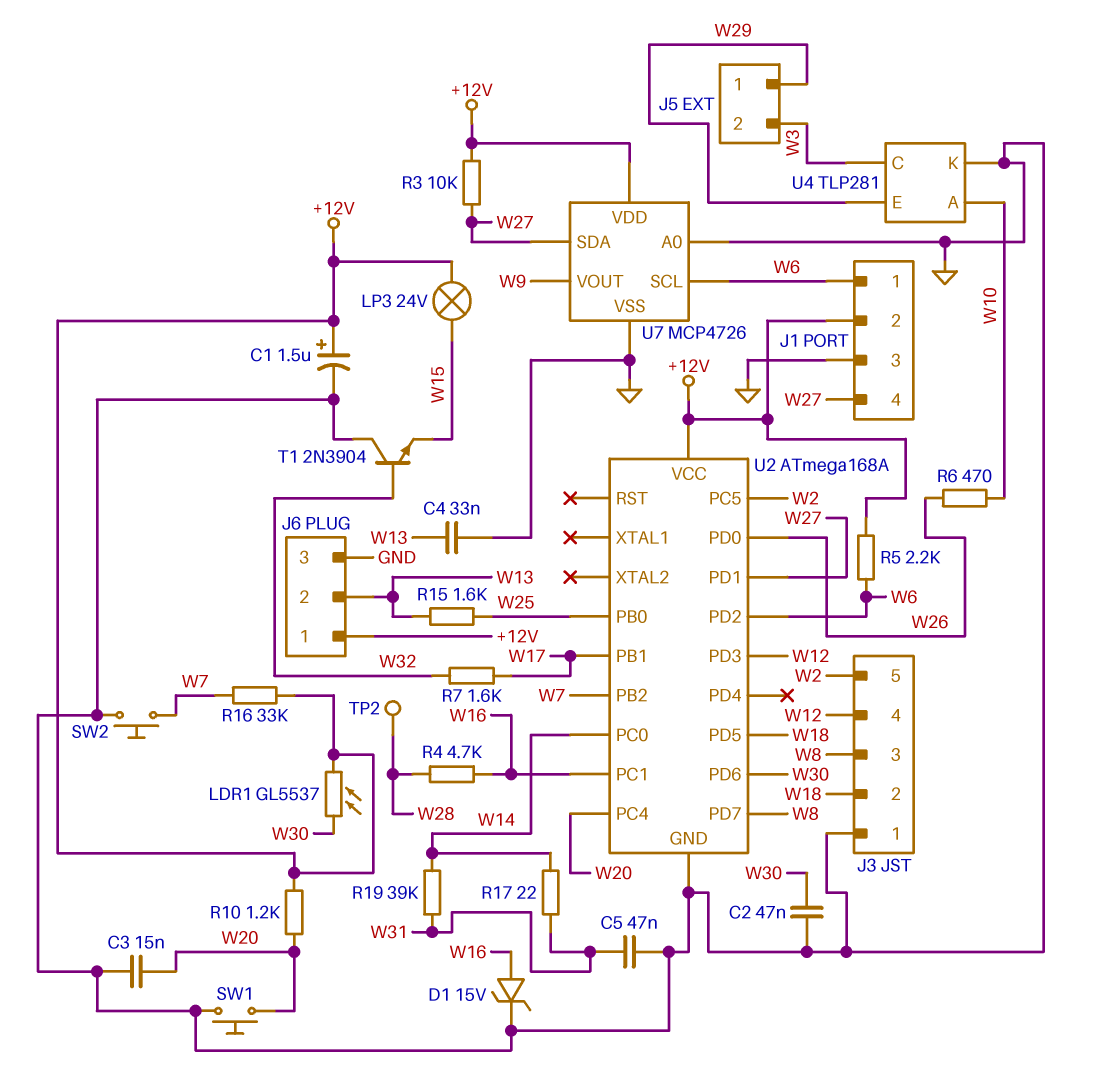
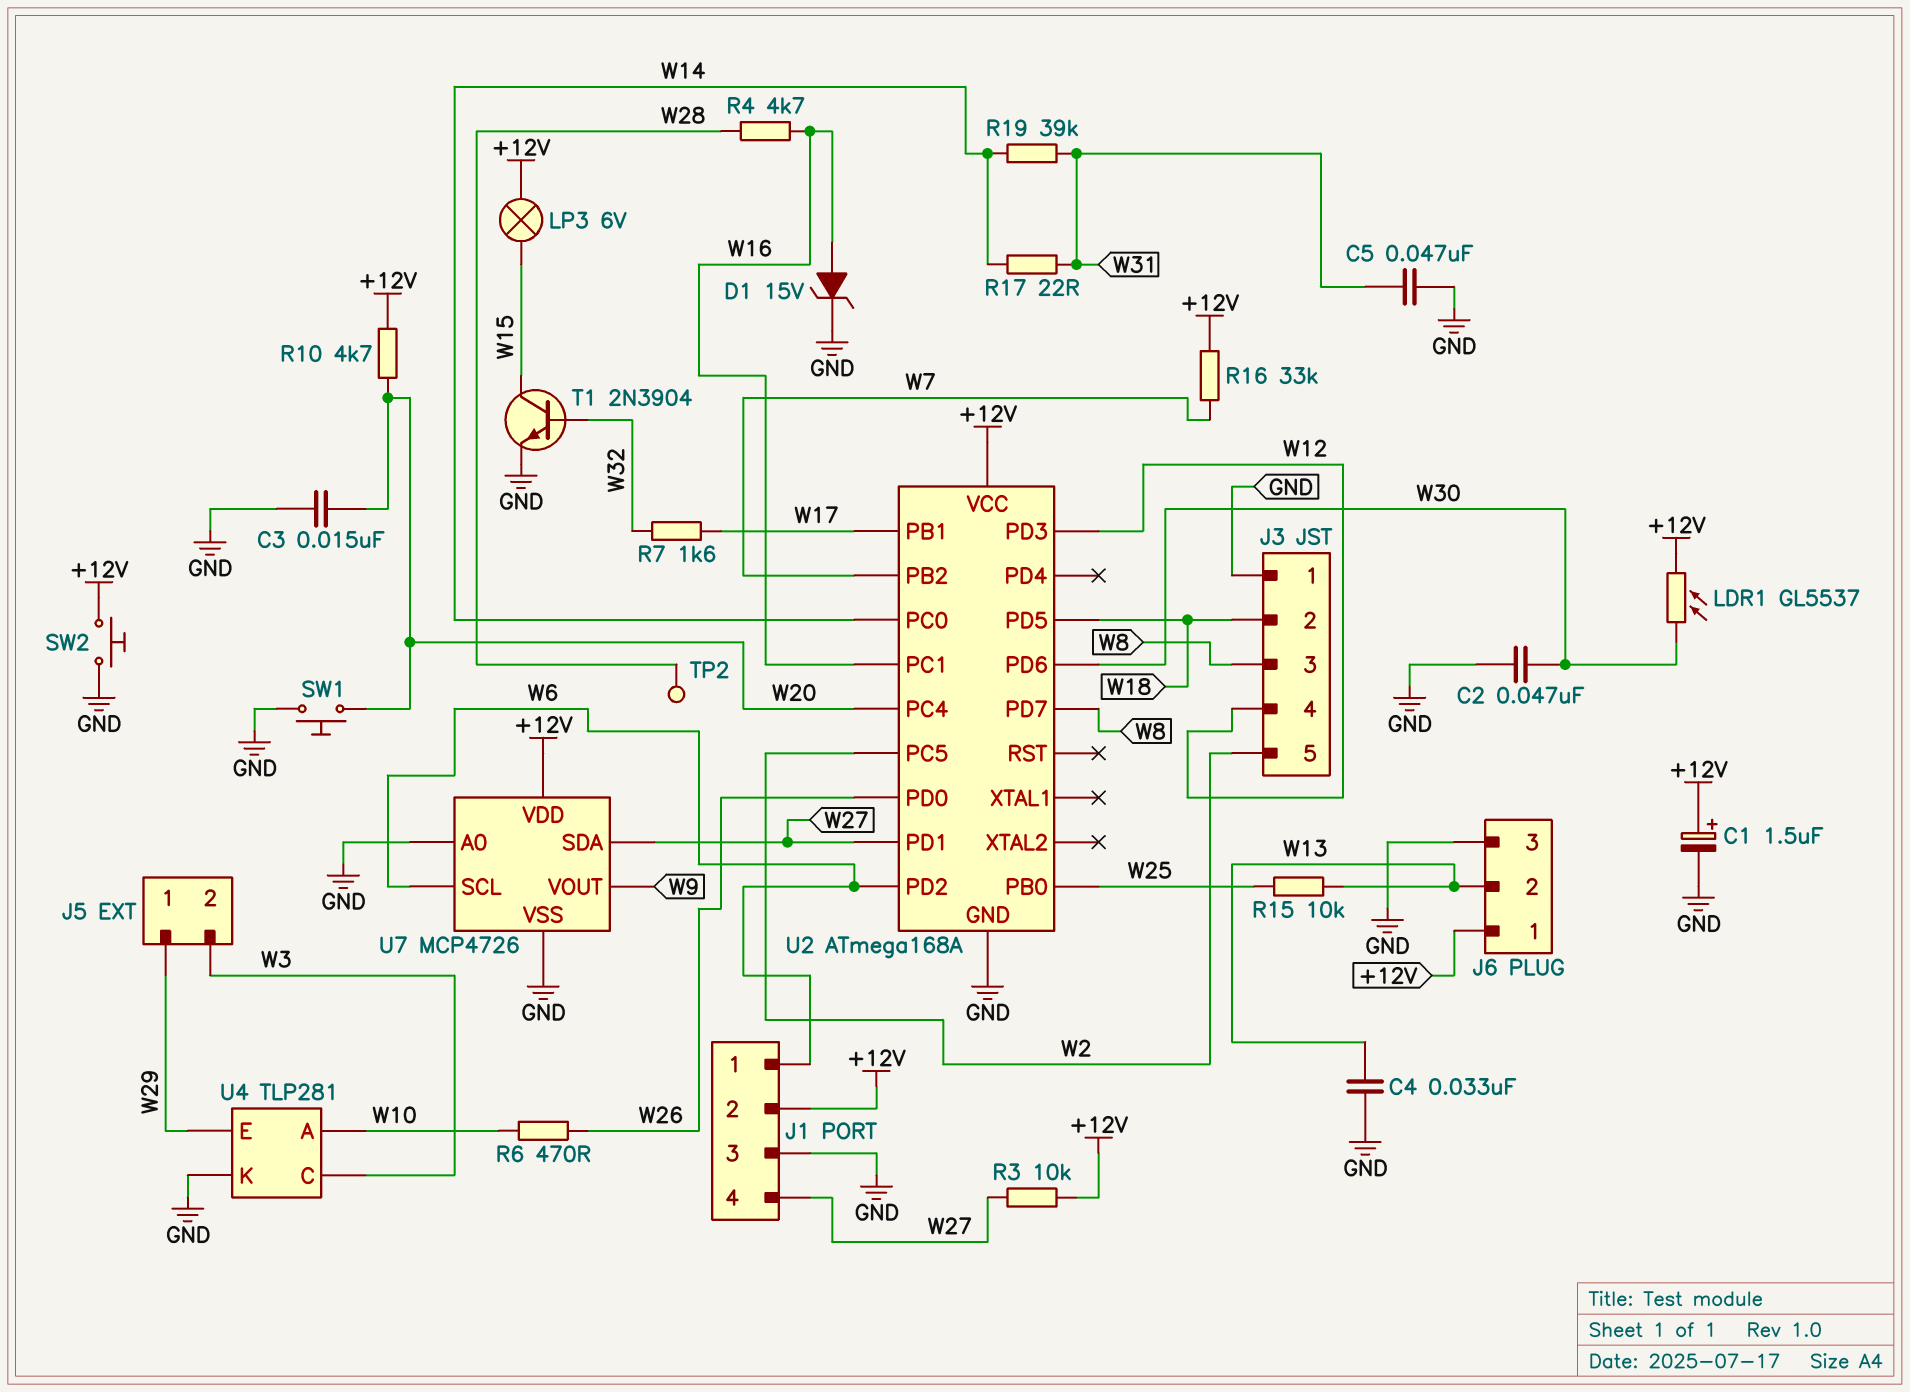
LP3: lamp 24V (+12V, W15) -> lamp 6V (+12V, W15)
R5: 2.2k (+12V, W6) -> none
R10: 1.2k (+12V, W20) -> 4.7k (+12V, W20)
R15: 1.6k (W13, W25) -> 10k (W13, W25)
SW2: button (GND, W7) -> button (+12V, GND)
T1: NPN 2N3904 (B W32, C GND, E W15) -> NPN 2N3904 (B W32, C W15, E GND)

